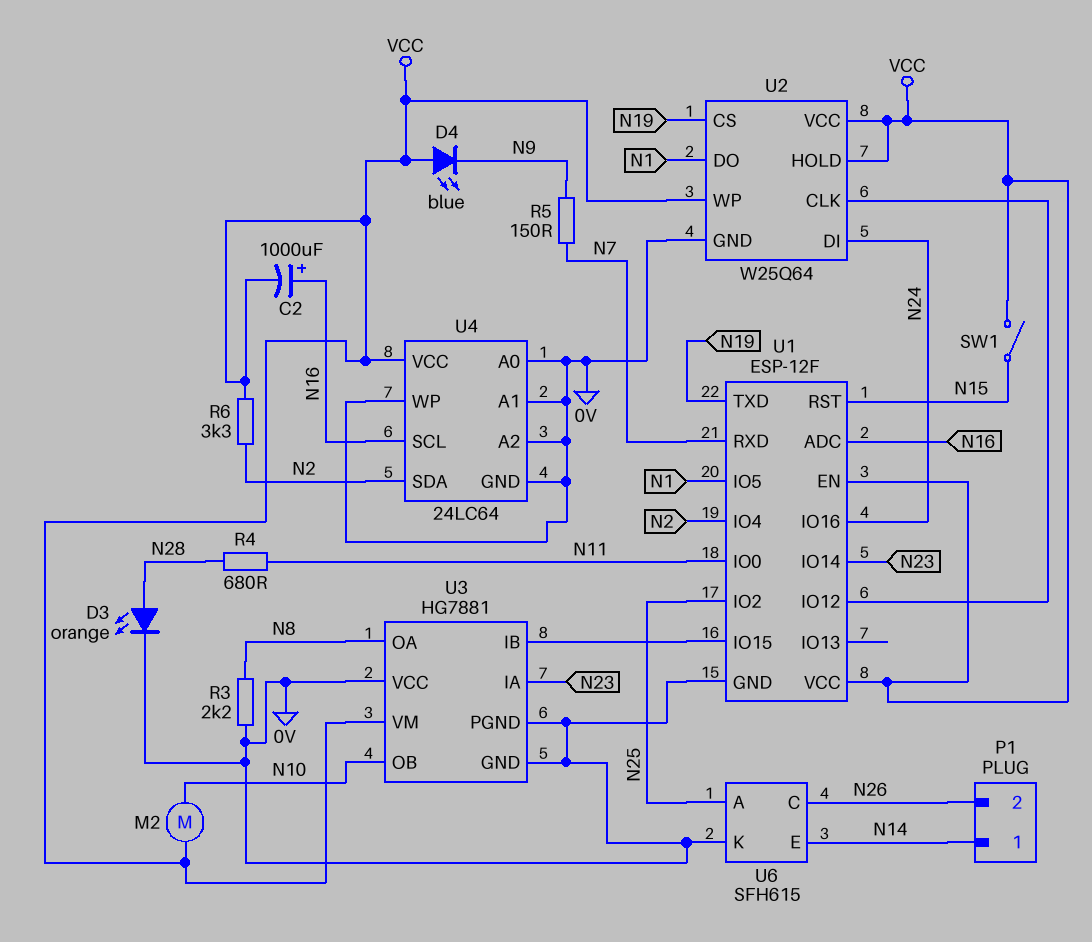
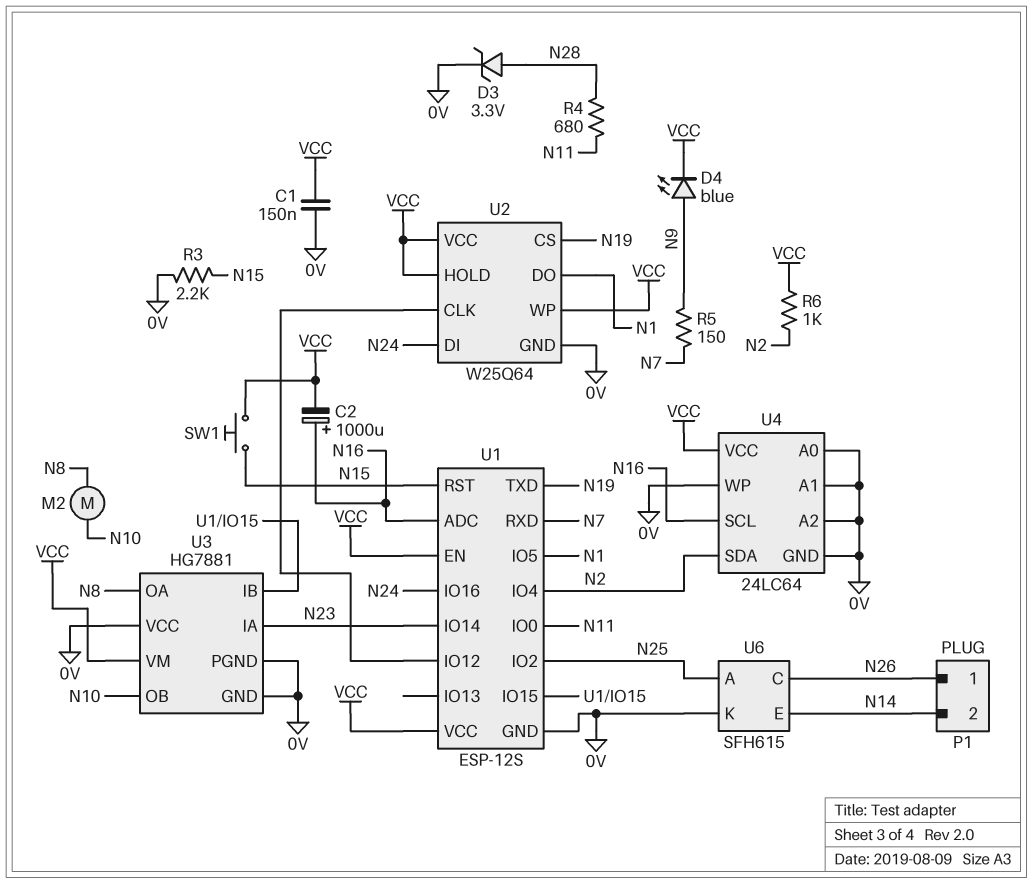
C1: none -> 150nF (0V, VCC)
D3: LED orange (A N28, K 0V) -> zener 3.3V (A N28, K 0V)
D4: LED blue (A VCC, K N9) -> LED blue (A N9, K VCC)
M2: motor (N10, VCC) -> motor (N8, N10)
P1 pin 1: N14 -> N26
P1 pin 2: N26 -> N14
R3: 2.2k (0V, N8) -> 2.2k (0V, N15)
R6: 3.3k (N2, VCC) -> 1k (N2, VCC)
SW1: switch (N15, VCC) -> button (N15, VCC)
U1: ESP-12F -> ESP-12S

